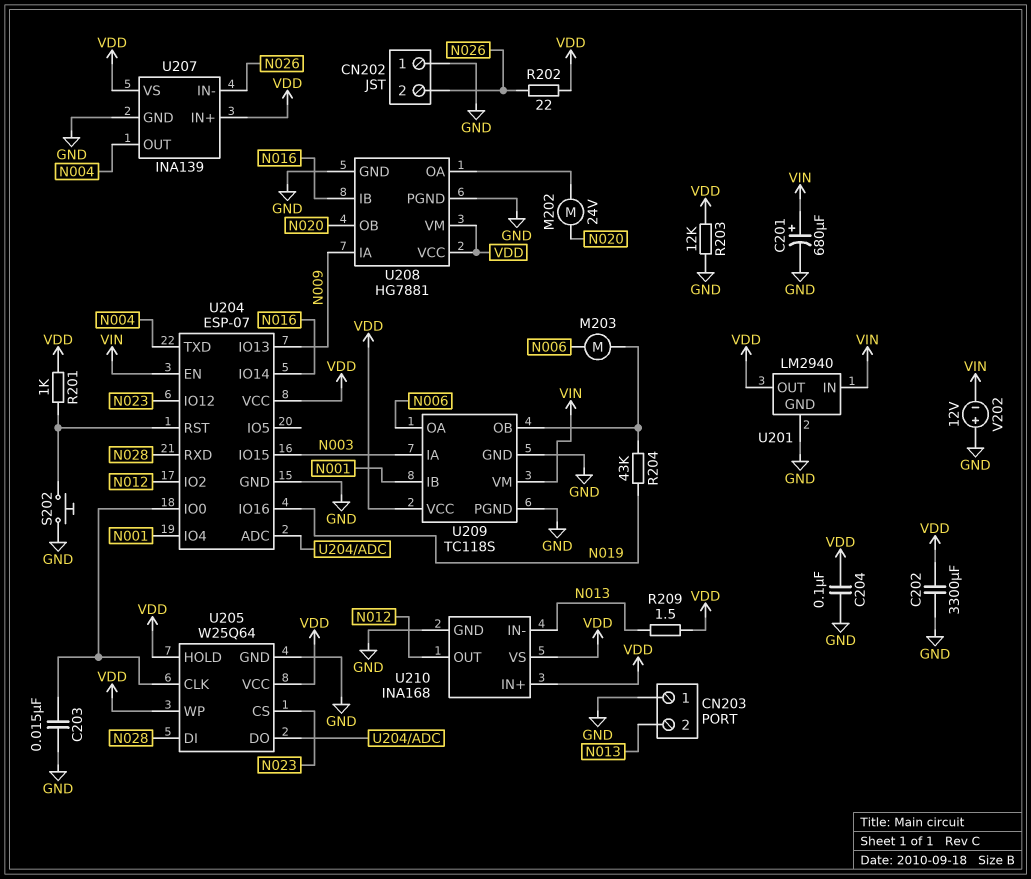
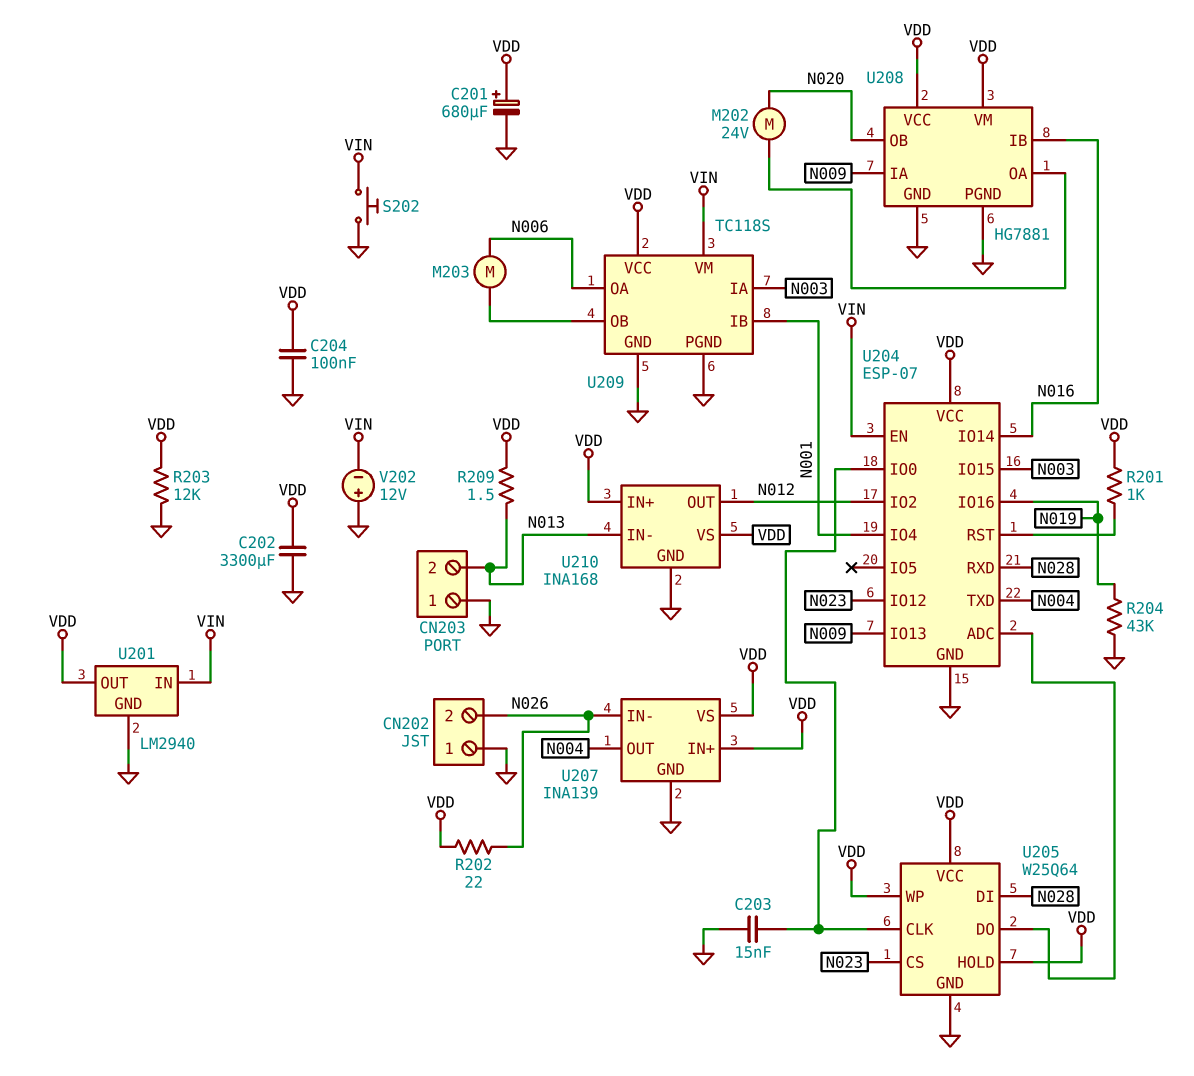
C201: 680uF (plus VIN, minus GND) -> 680uF (plus VDD, minus GND)
R204: 43k (N019, U209/OB) -> 43k (GND, N019)
S202: button (GND, U204/RST) -> button (GND, VIN)

